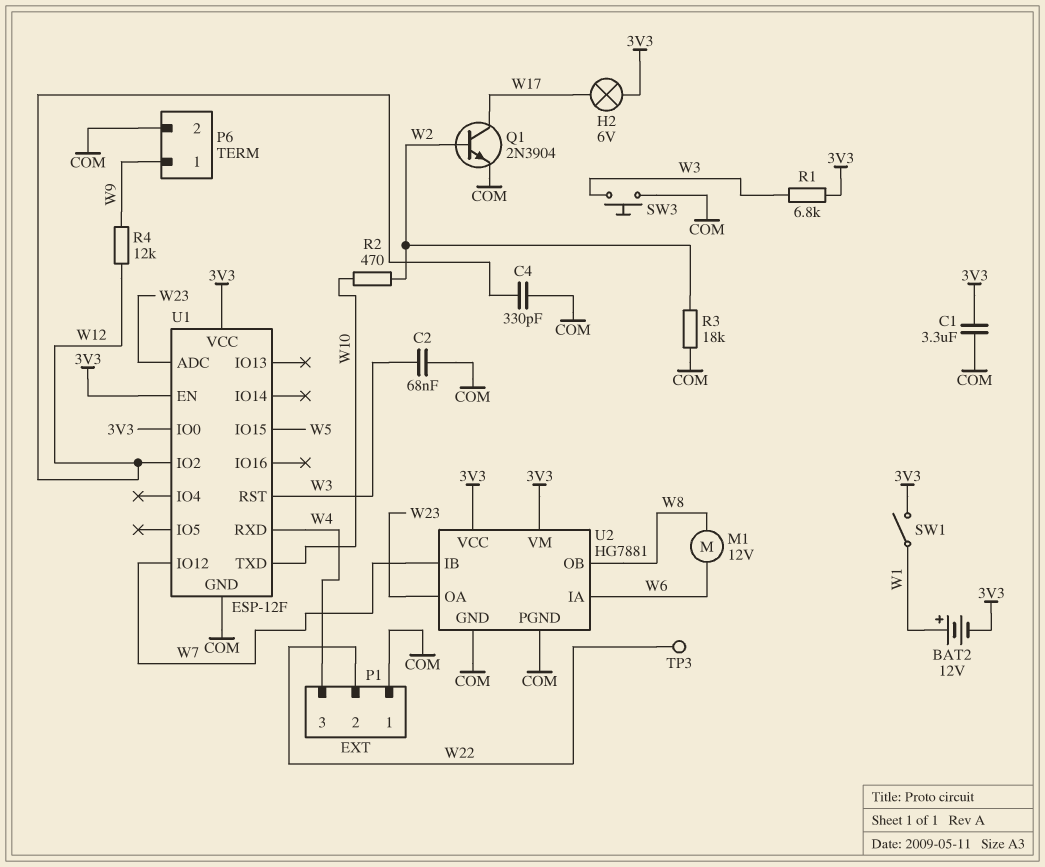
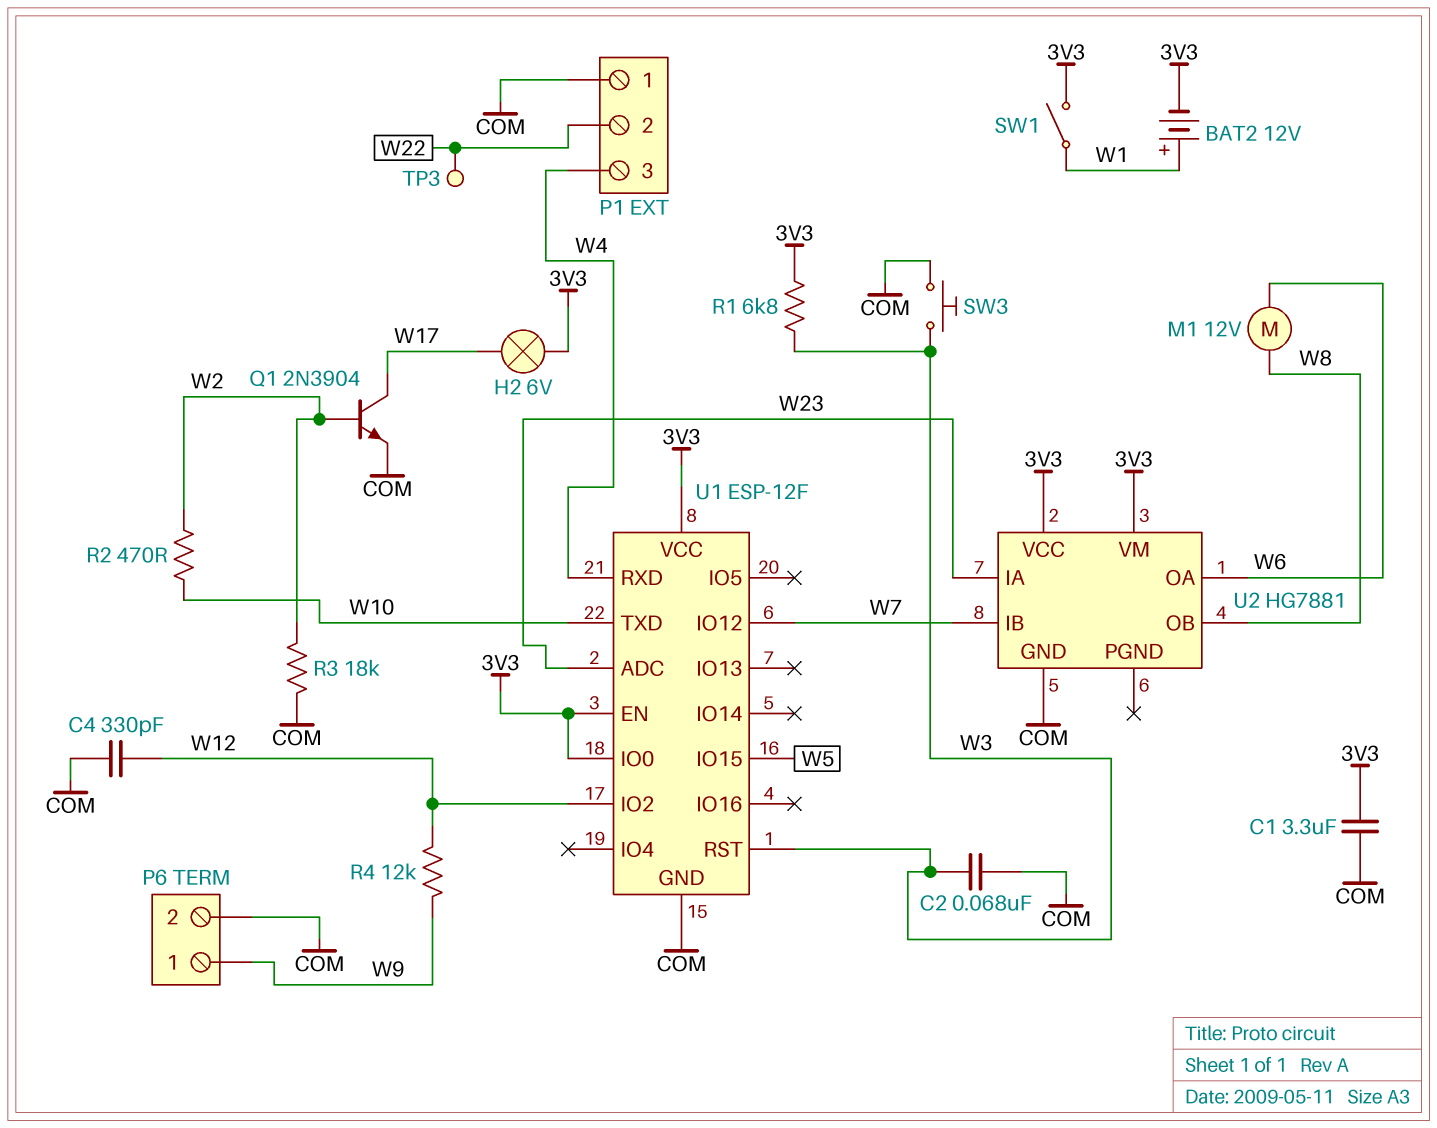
U2 pin IA: W6 -> W23
U2 pin OA: W23 -> W6
U2 pin PGND: COM -> none

